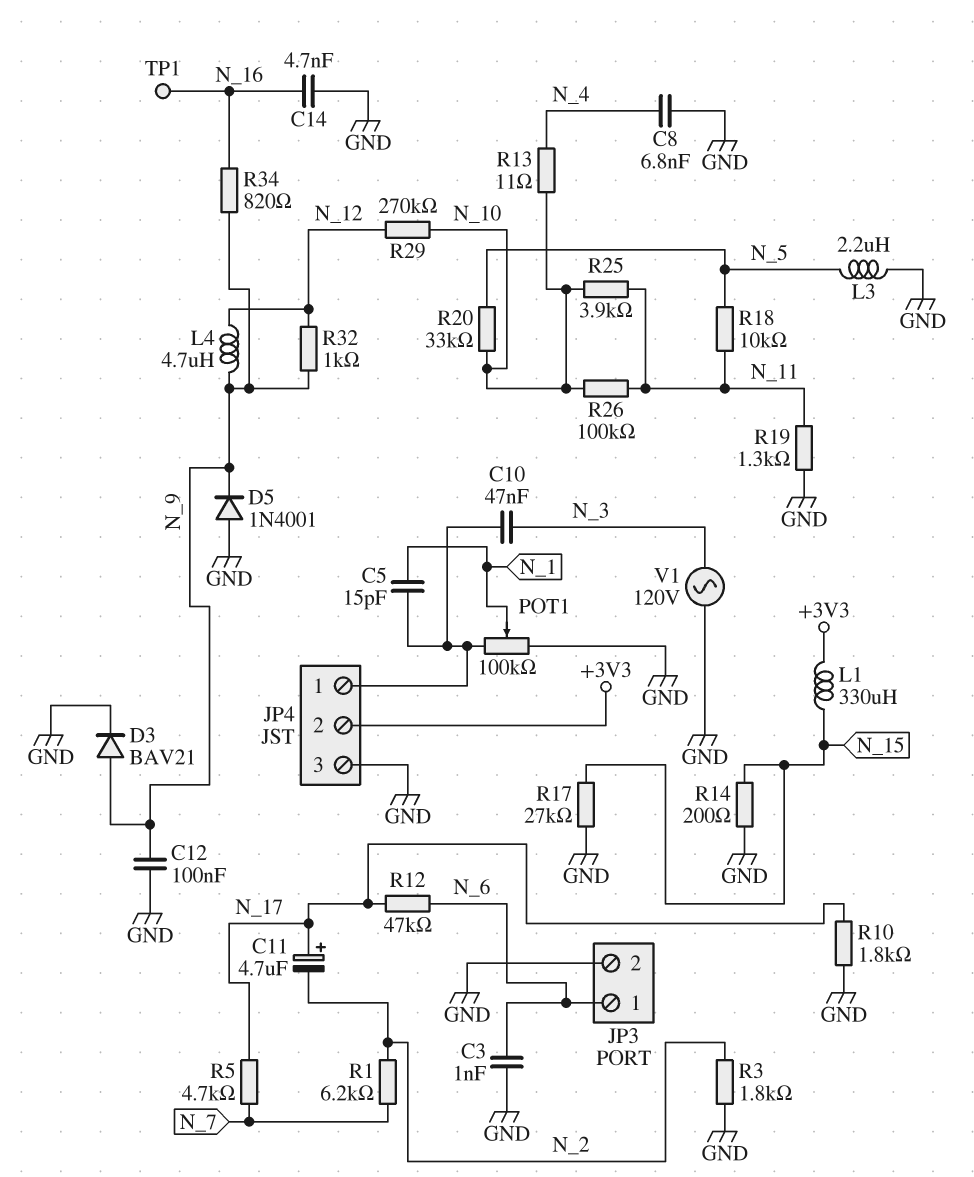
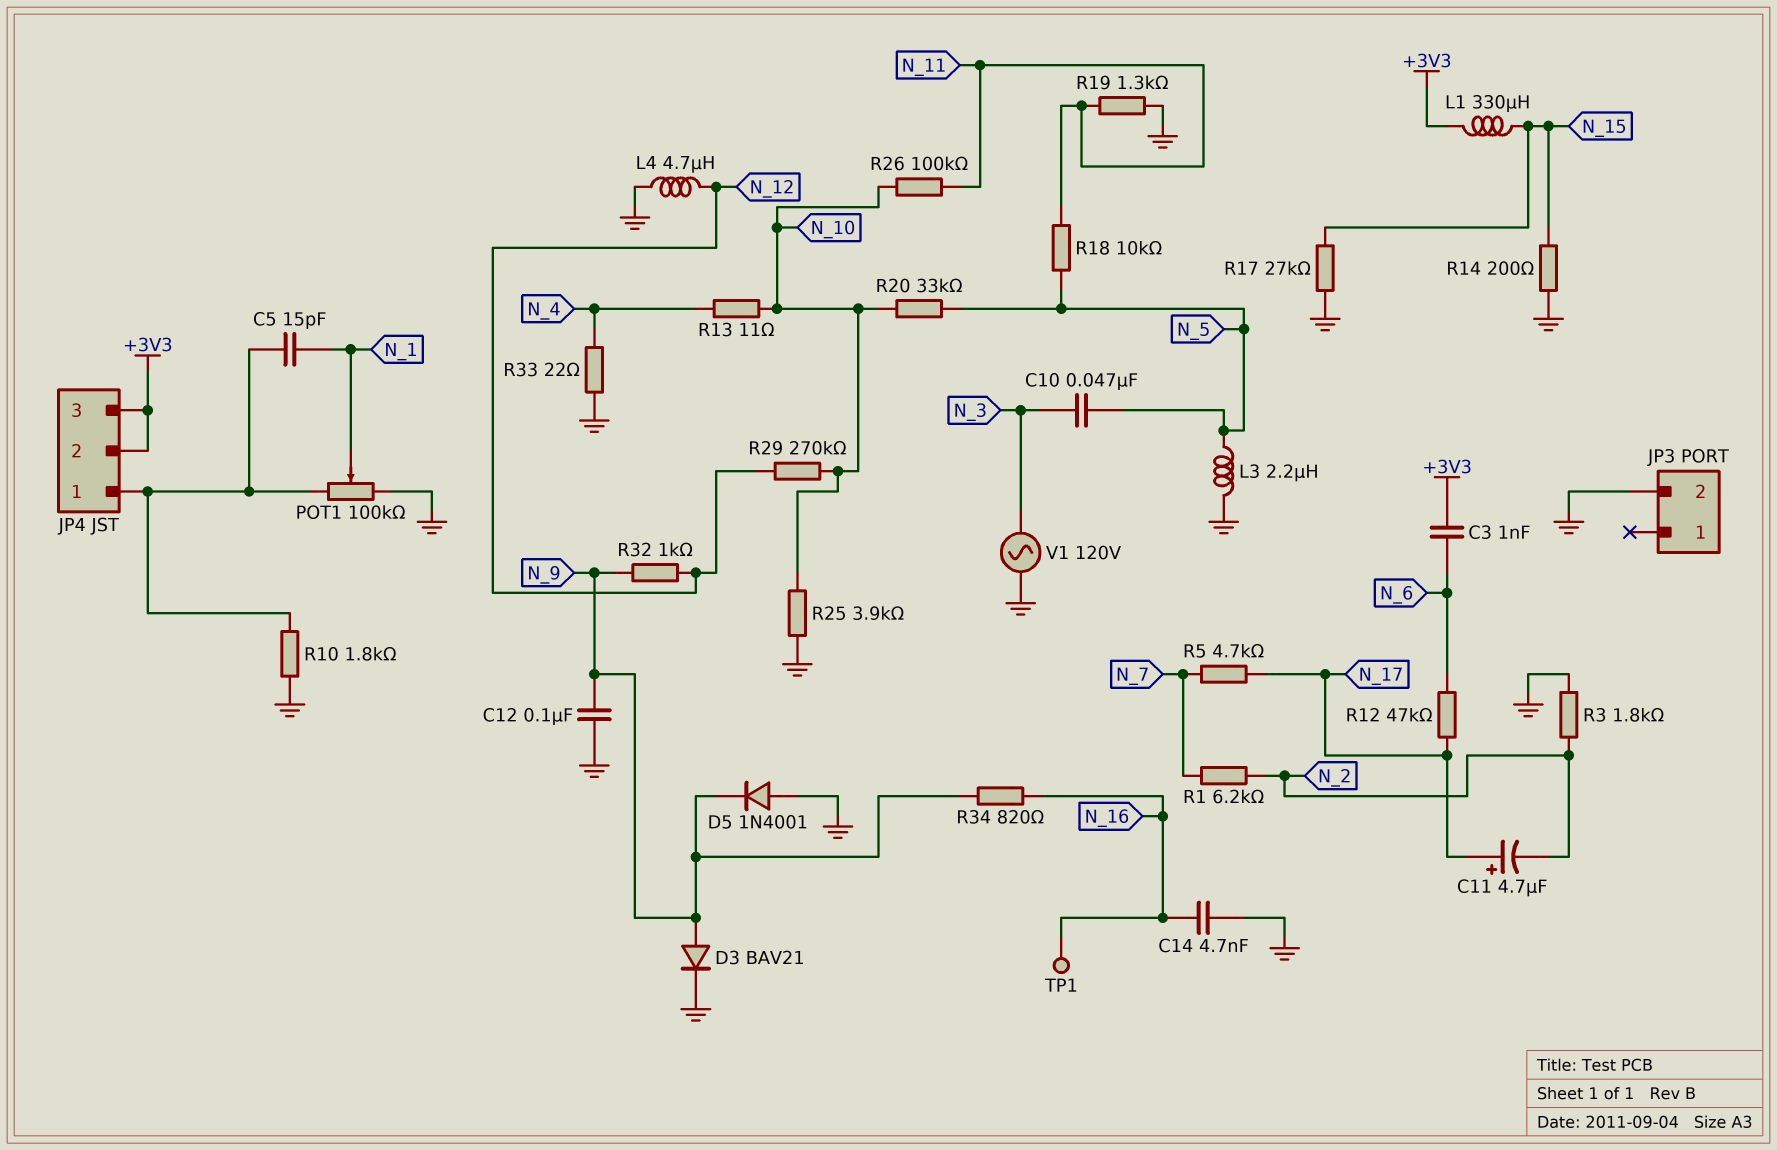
C3: 1nF (GND, N_6) -> 1nF (+3V3, N_6)
C8: 6.8nF (GND, N_4) -> none
C10: 47nF (JP4/1, N_3) -> 47nF (N_3, N_5)
JP3 pin 1: N_6 -> none
JP4 pin 3: GND -> +3V3
L4: 4.7uH (N_9, N_12) -> 4.7uH (GND, N_12)
R10: 1.8k (GND, N_17) -> 1.8k (GND, JP4/1)
R25: 3.9k (N_10, N_11) -> 3.9k (GND, N_10)
R33: none -> 22 (GND, N_4)

